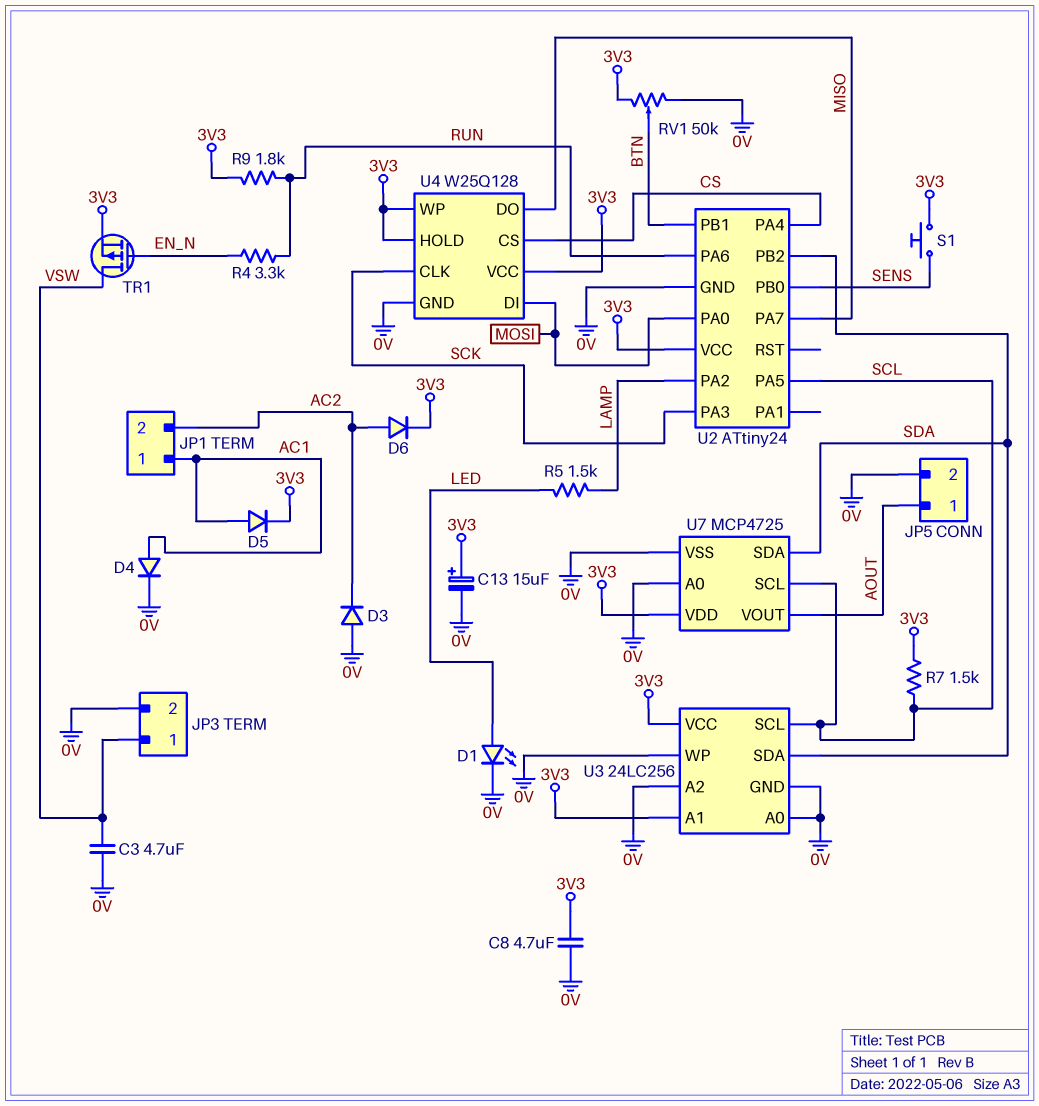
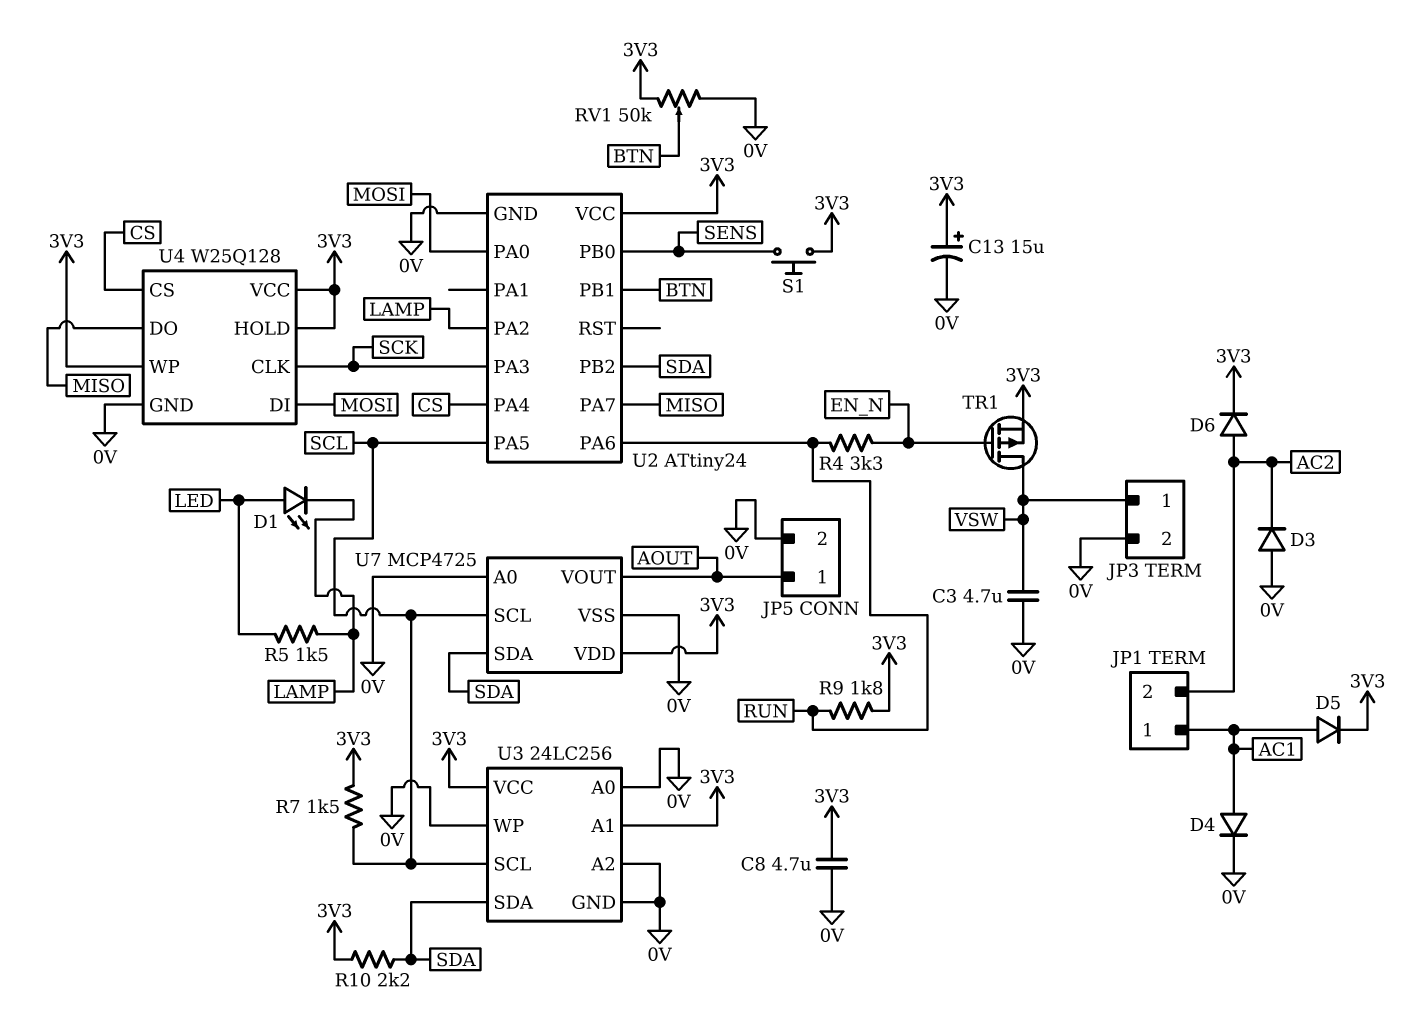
D1: LED (A LED, K 0V) -> LED (A LED, K LAMP)
R10: none -> 2.2k (3V3, SDA)

